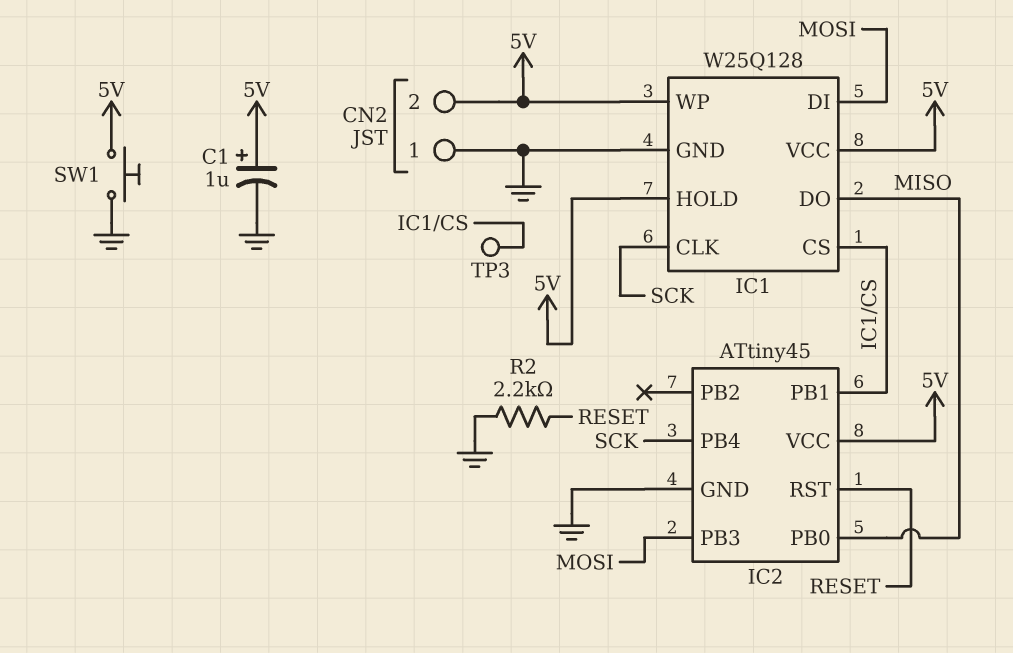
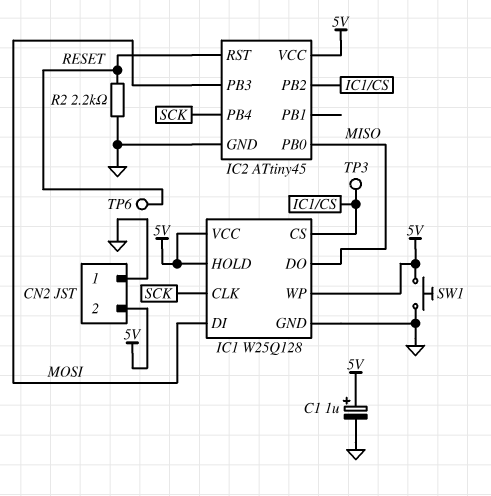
IC2 pin PB1: IC1/CS -> none
IC2 pin PB2: none -> IC1/CS
TP6: none -> test point (RESET)

